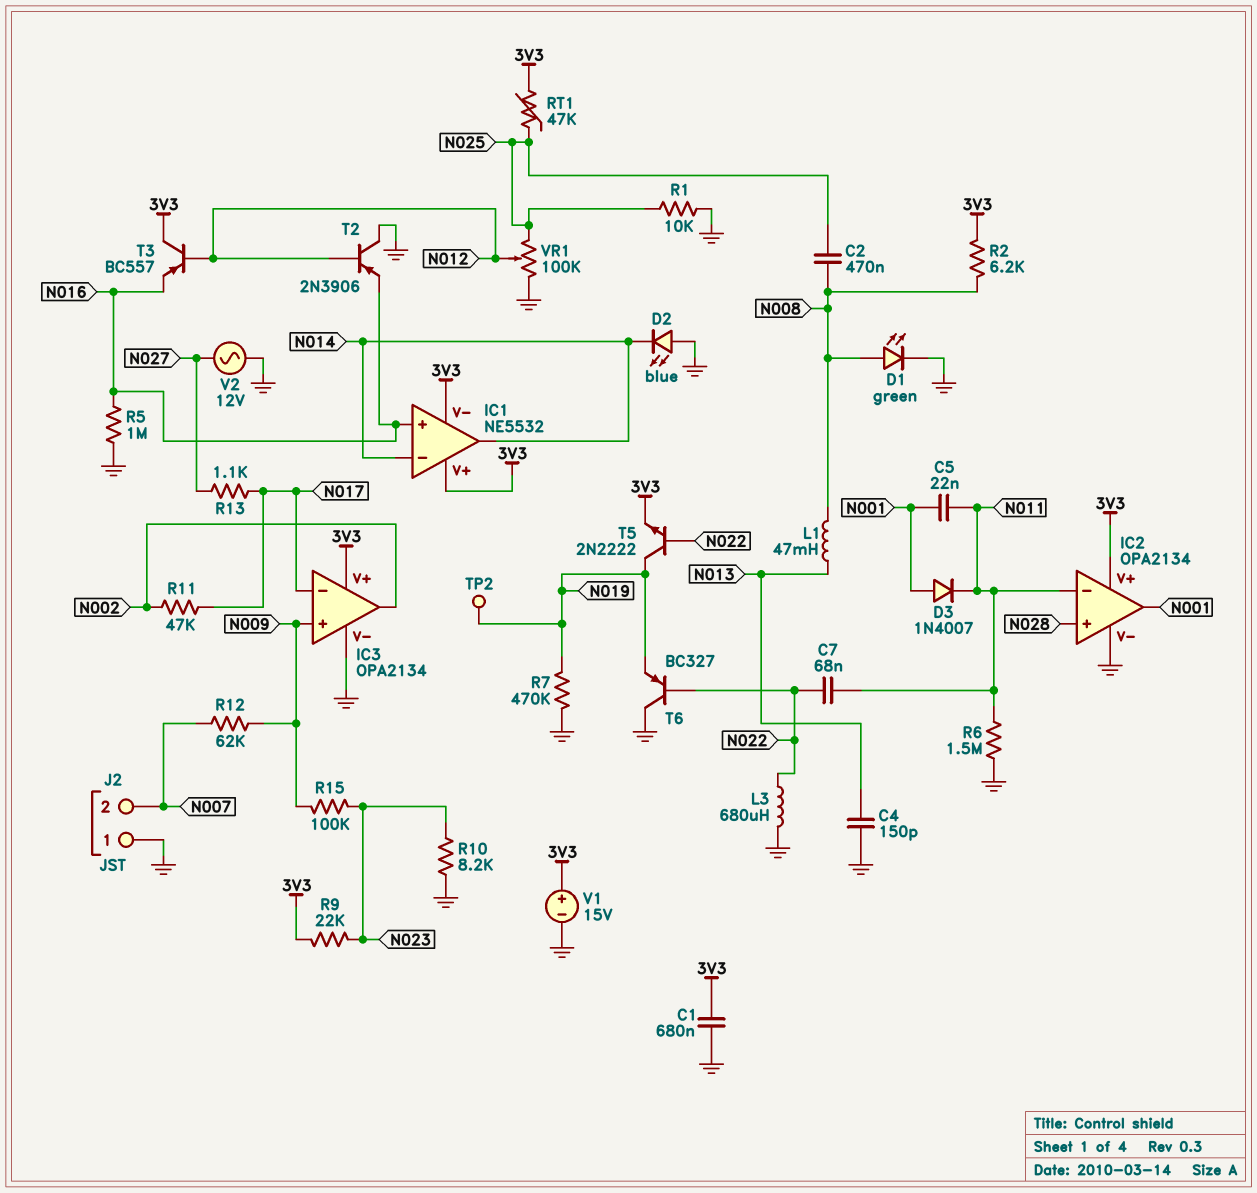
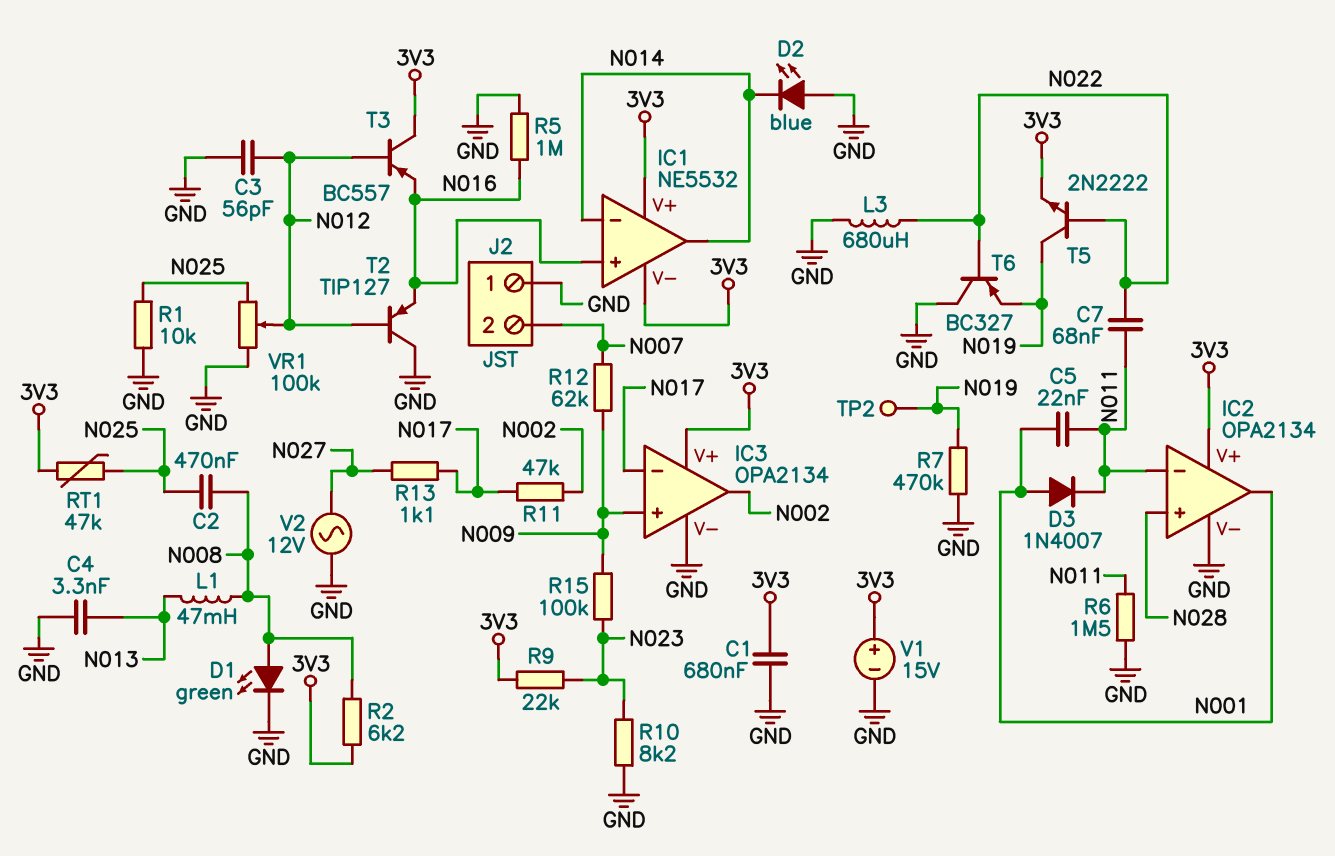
C3: none -> 56pF (GND, N012)
C4: 150pF (GND, N013) -> 3.3nF (GND, N013)
T2: PNP 2N3906 (B N012, C GND, E N016) -> PNP TIP127 (B N012, C GND, E N016)

